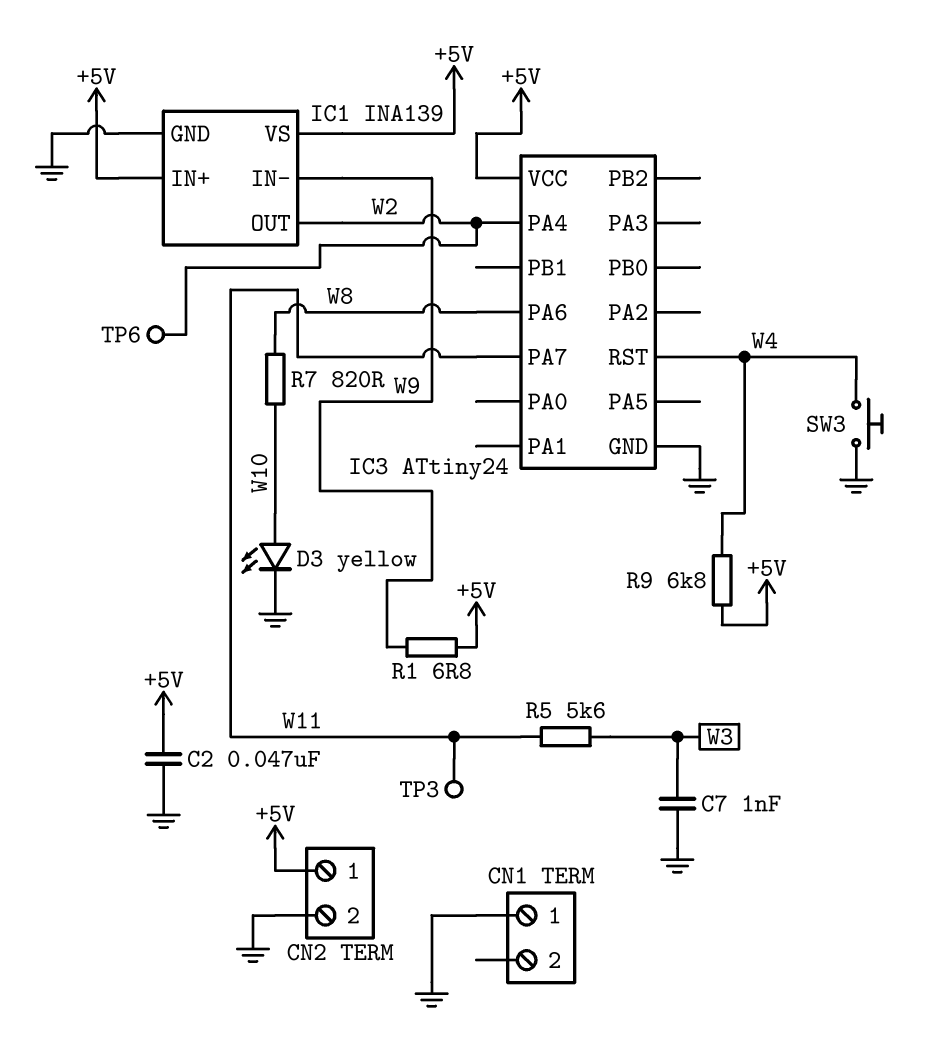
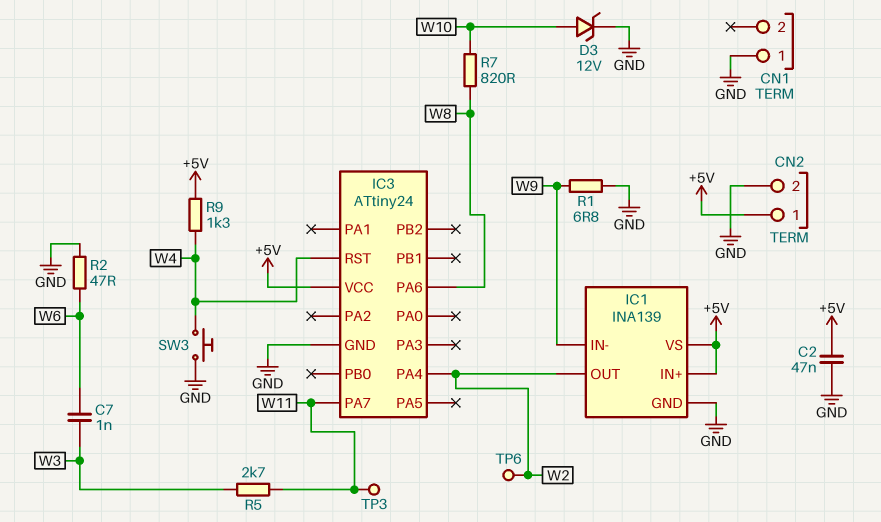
C7: 1nF (GND, W3) -> 1nF (W3, W6)
D3: LED yellow (A W10, K GND) -> zener 12V (A W10, K GND)
R1: 6.8 (+5V, W9) -> 6.8 (GND, W9)
R2: none -> 47 (GND, W6)
R5: 5.6k (W3, W11) -> 2.7k (W3, W11)
R9: 6.8k (+5V, W4) -> 1.3k (+5V, W4)

